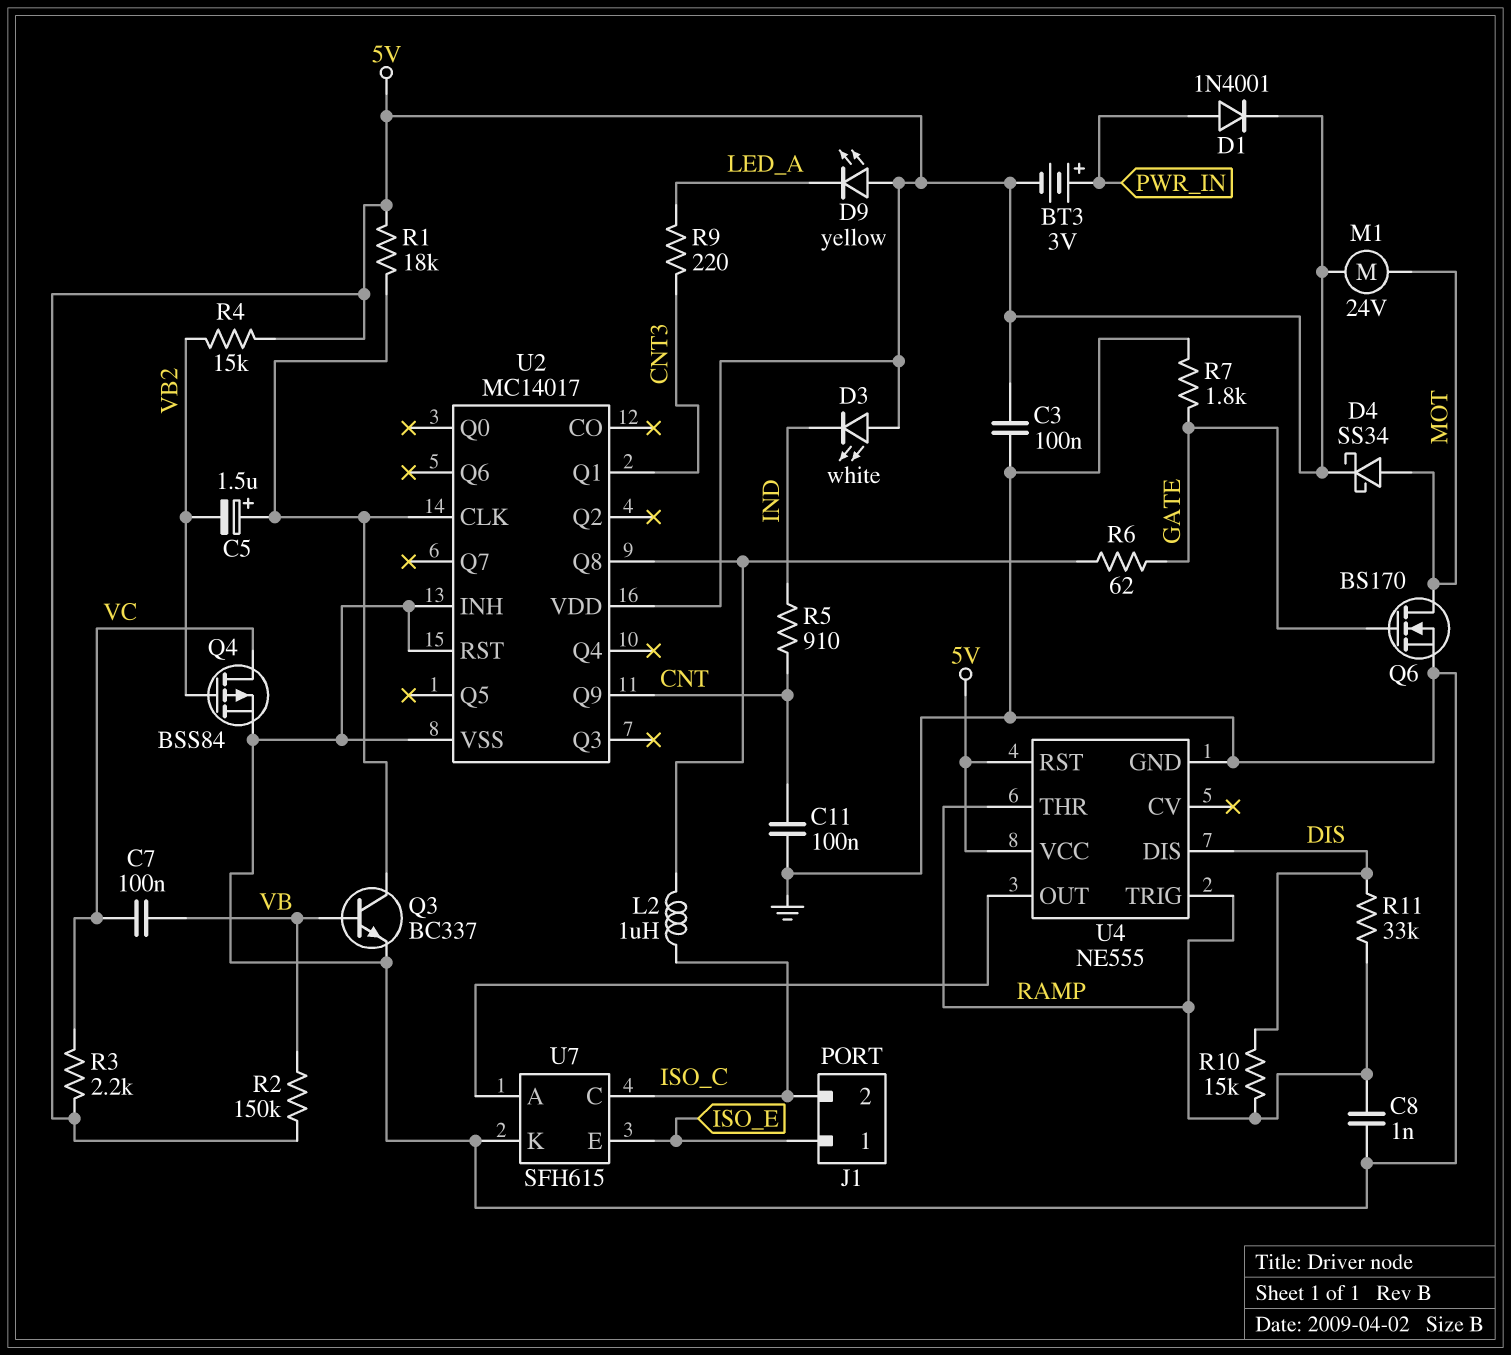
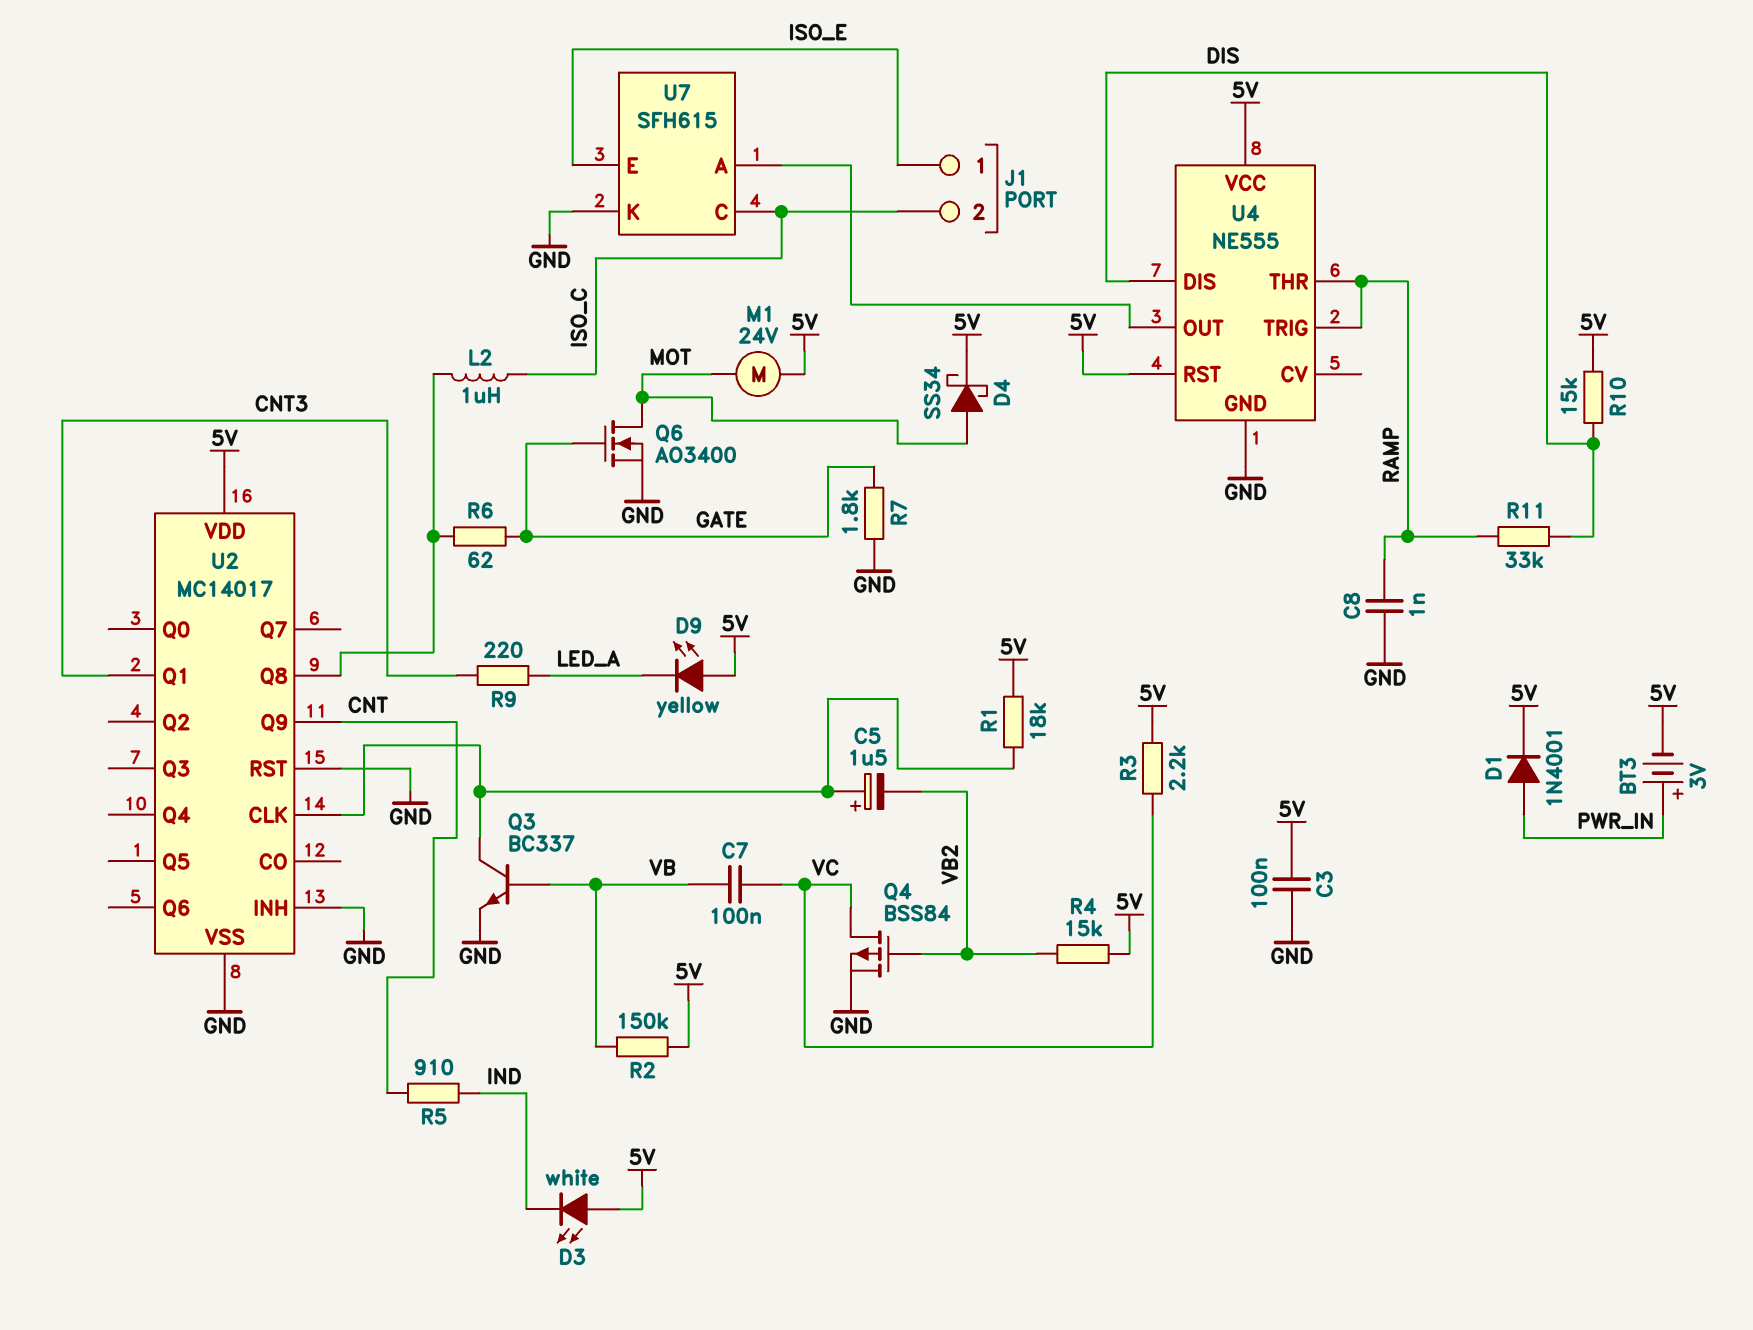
C11: 100nF (CNT, GND) -> none
Q6: NMOS BS170 (G GATE, D MOT, S GND) -> NMOS AO3400 (G GATE, D MOT, S GND)
R10: 15k (DIS, RAMP) -> 15k (5V, DIS)

